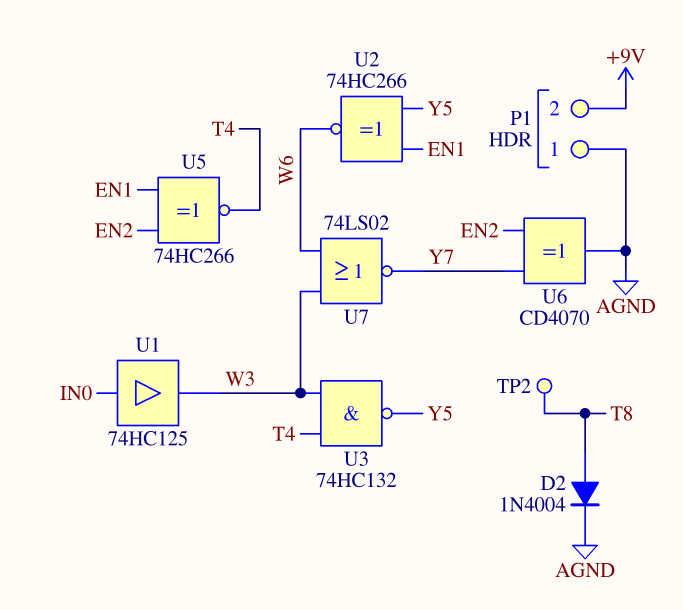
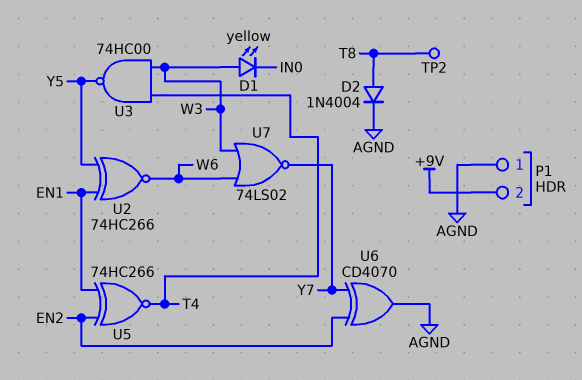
D1: none -> LED yellow (A W3, K IN0)
U1: buffer 74HC125 (in IN0, out W3) -> none
U3: NAND 74HC132 (in T4, in W3, out Y5) -> NAND 74HC00 (in T4, in W3, out Y5)

